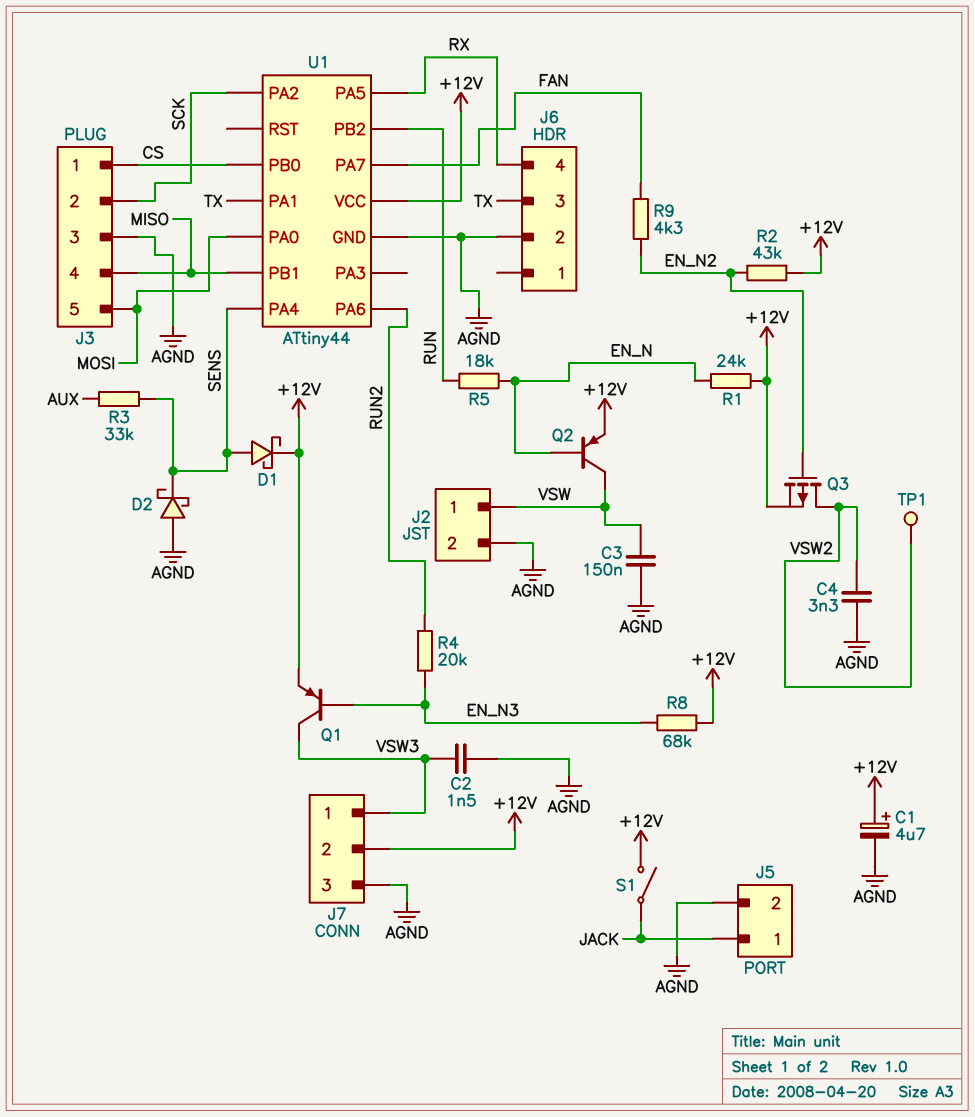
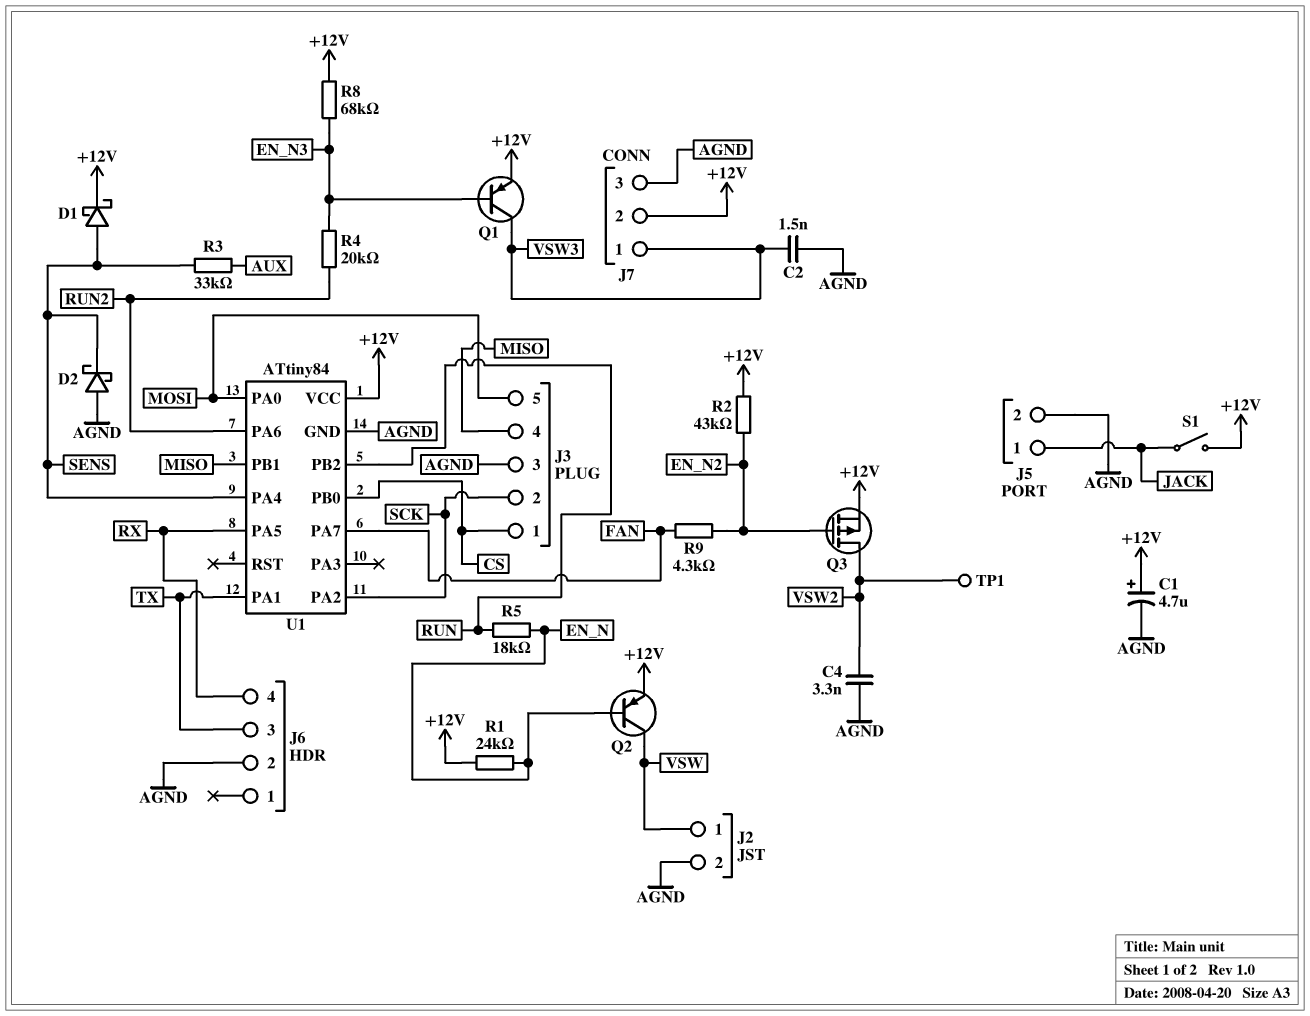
C3: 150nF (AGND, VSW) -> none
U1: ATtiny44 -> ATtiny84

